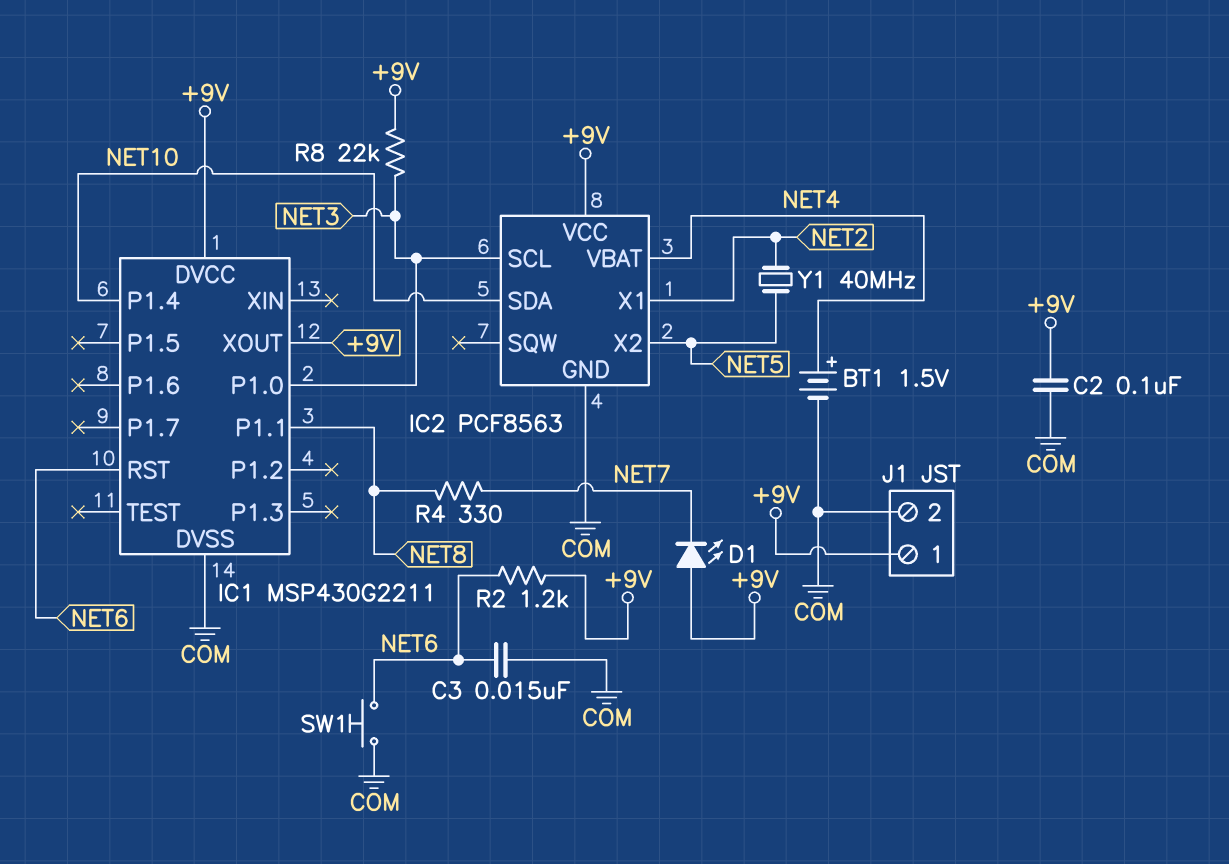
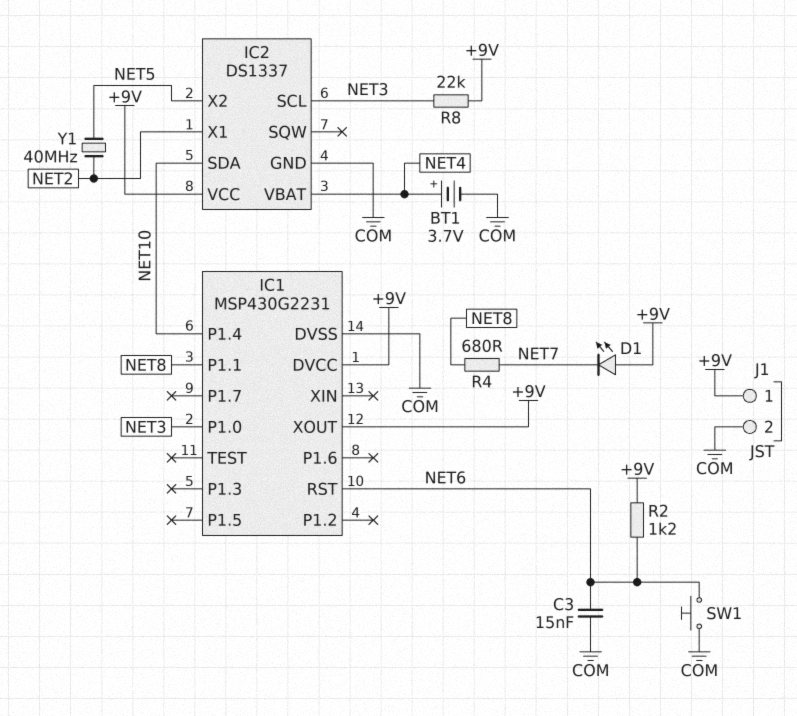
BT1: 1.5V (plus NET4, minus COM) -> 3.7V (plus NET4, minus COM)
C2: 100nF (+9V, COM) -> none
IC1: MSP430G2211 -> MSP430G2231
IC2: PCF8563 -> DS1337
R4: 330 (NET7, NET8) -> 680 (NET7, NET8)

